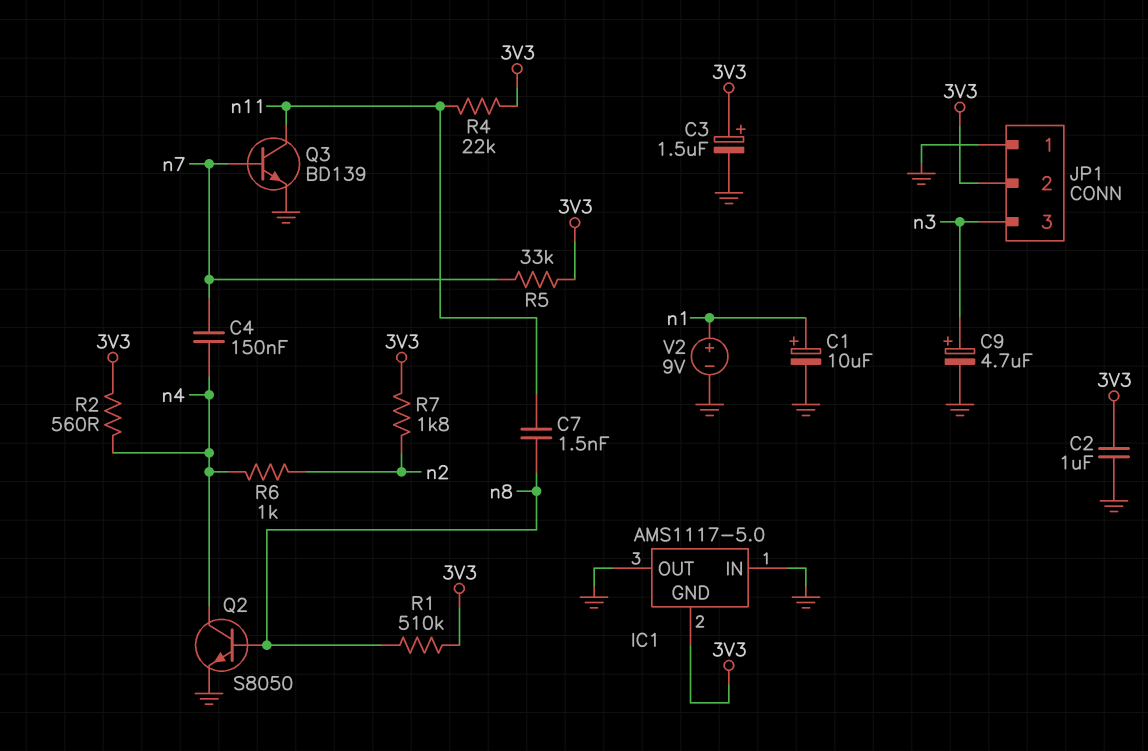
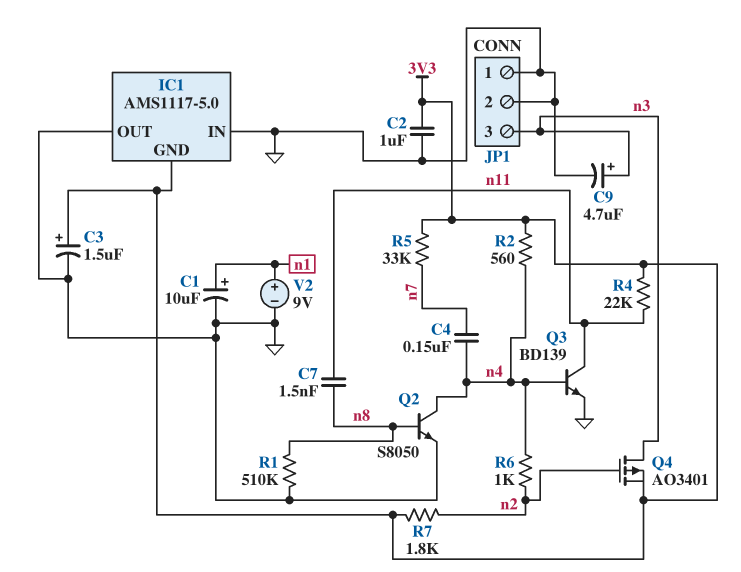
JP1 pin 2: 3V3 -> GND
Q3: NPN BD139 (B n7, C n11, E GND) -> NPN BD139 (B n4, C n11, E GND)
Q4: none -> PMOS AO3401 (G n2, D n3, S 3V3)
R1: 510k (3V3, n8) -> 510k (GND, n8)

